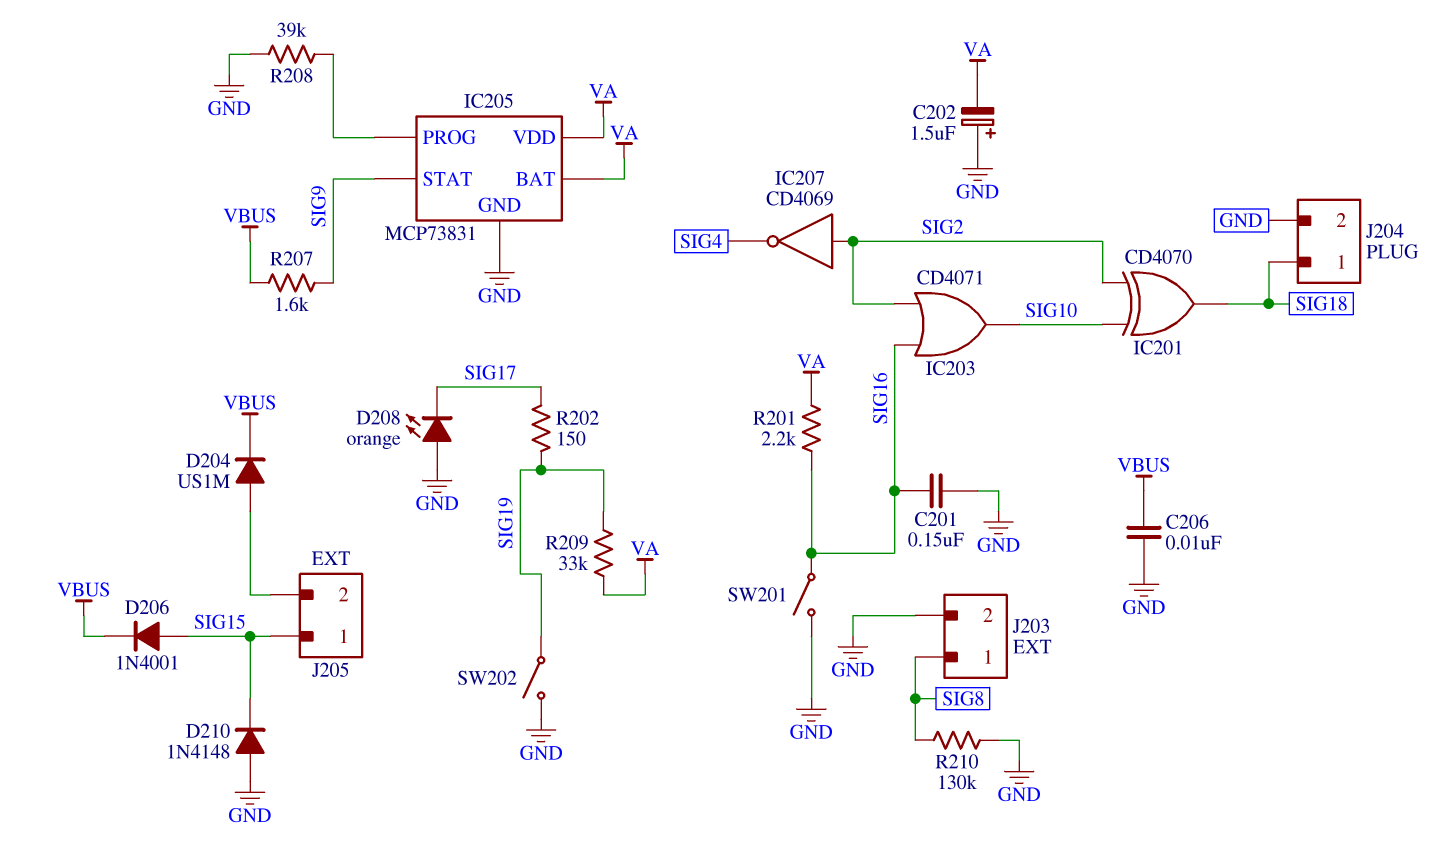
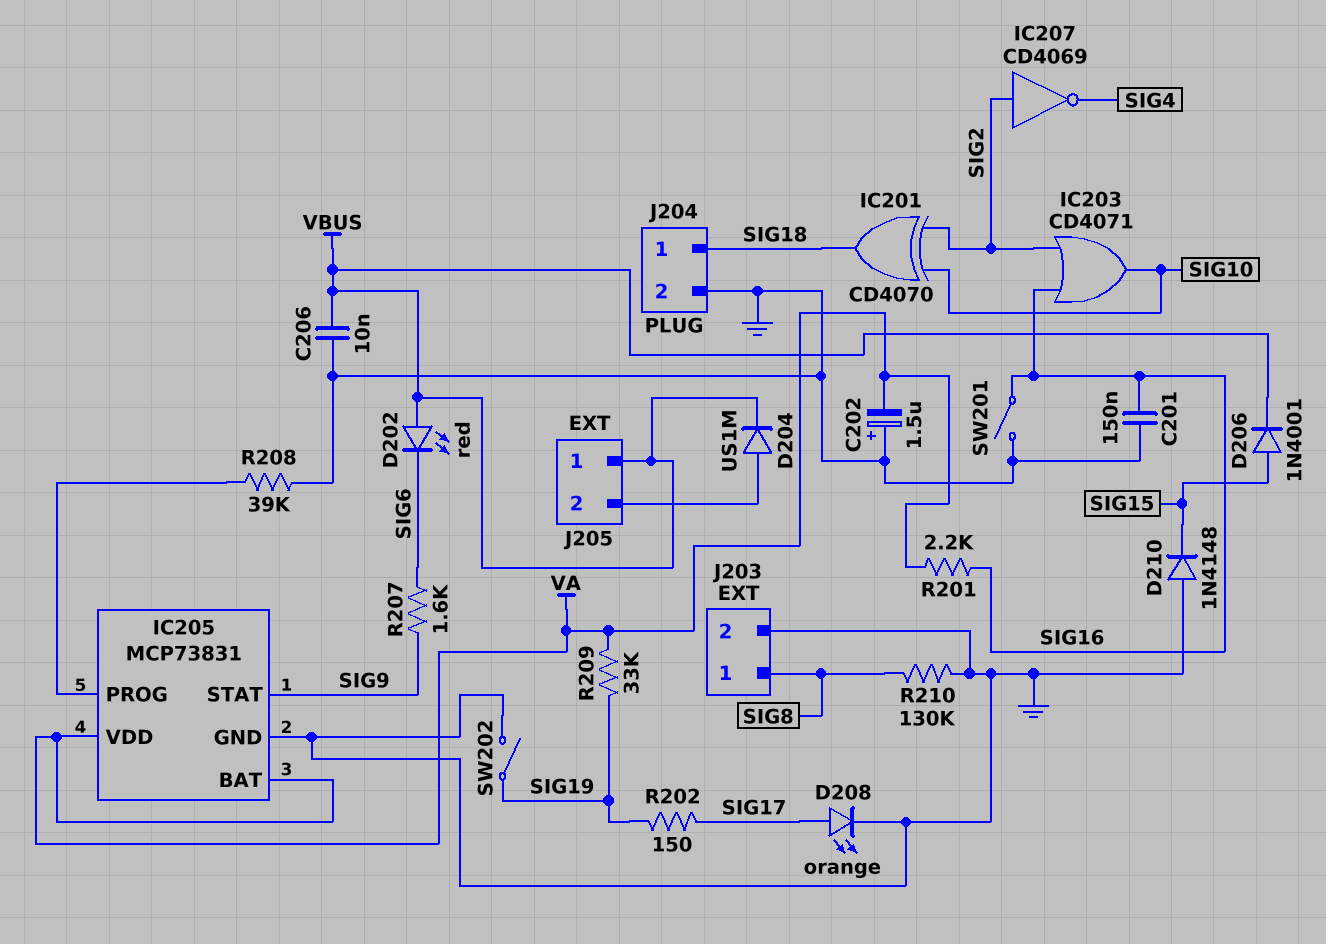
D202: none -> LED red (A VBUS, K SIG6)
D208: LED orange (A GND, K SIG17) -> LED orange (A SIG17, K GND)
J205 pin 1: SIG15 -> VBUS
R207: 1.6k (SIG9, VBUS) -> 1.6k (SIG6, SIG9)

